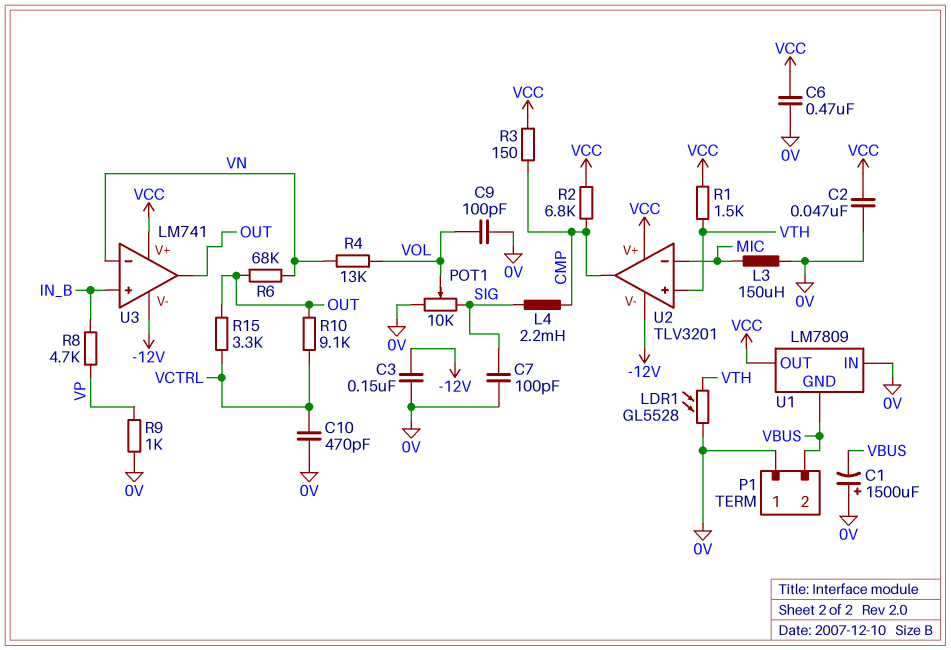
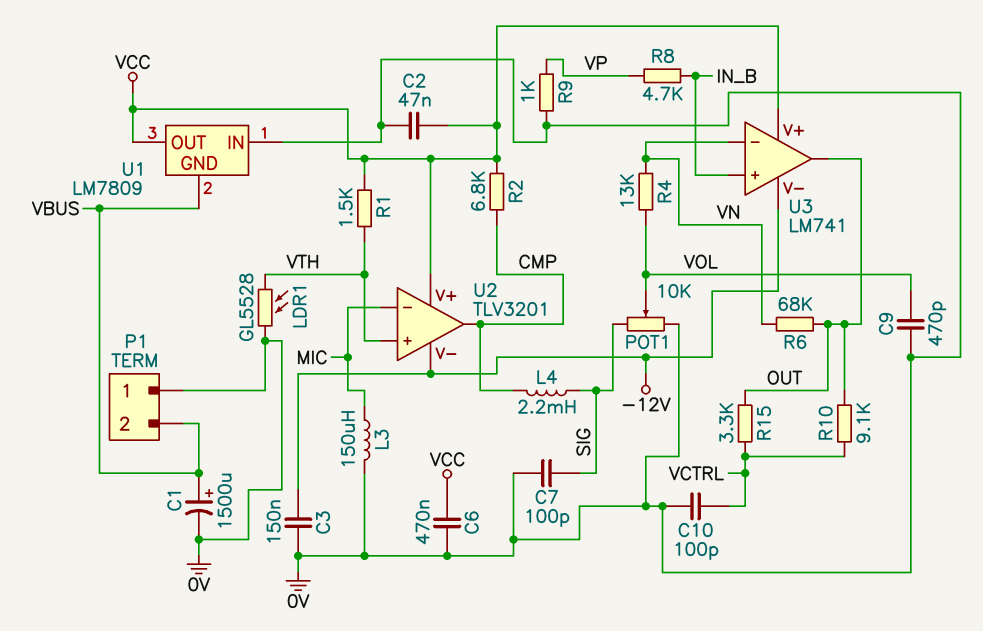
C1: 1500uF (plus 0V, minus VBUS) -> 1500uF (plus VBUS, minus 0V)
C9: 100pF (0V, VOL) -> 470pF (0V, VOL)
C10: 470pF (0V, VCTRL) -> 100pF (0V, VCTRL)
R3: 150 (CMP, VCC) -> none

